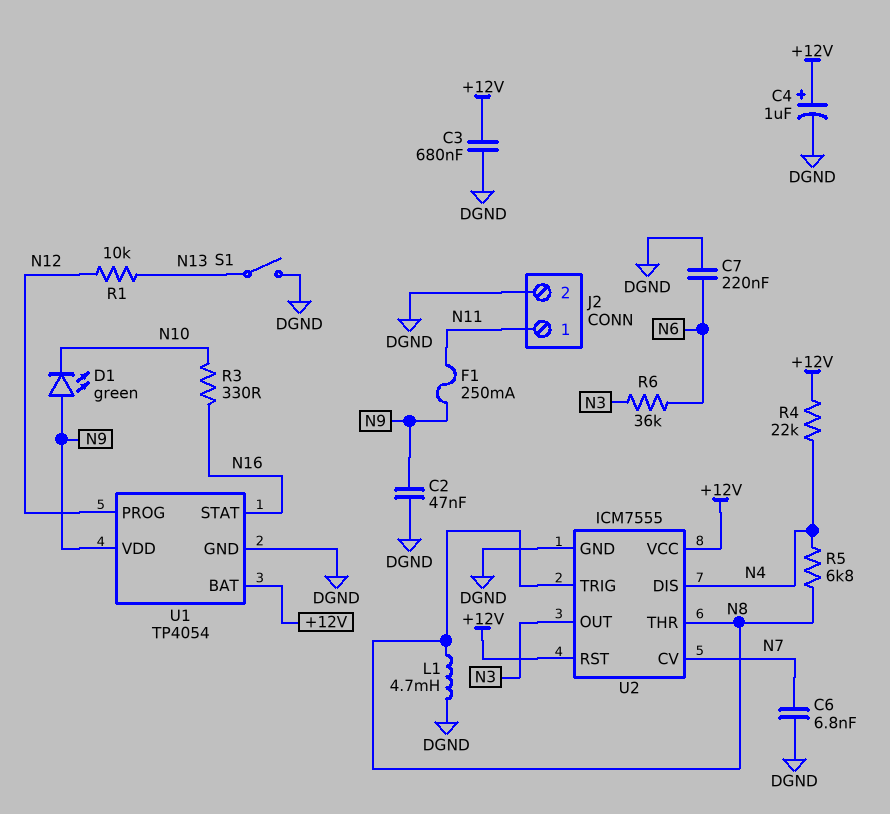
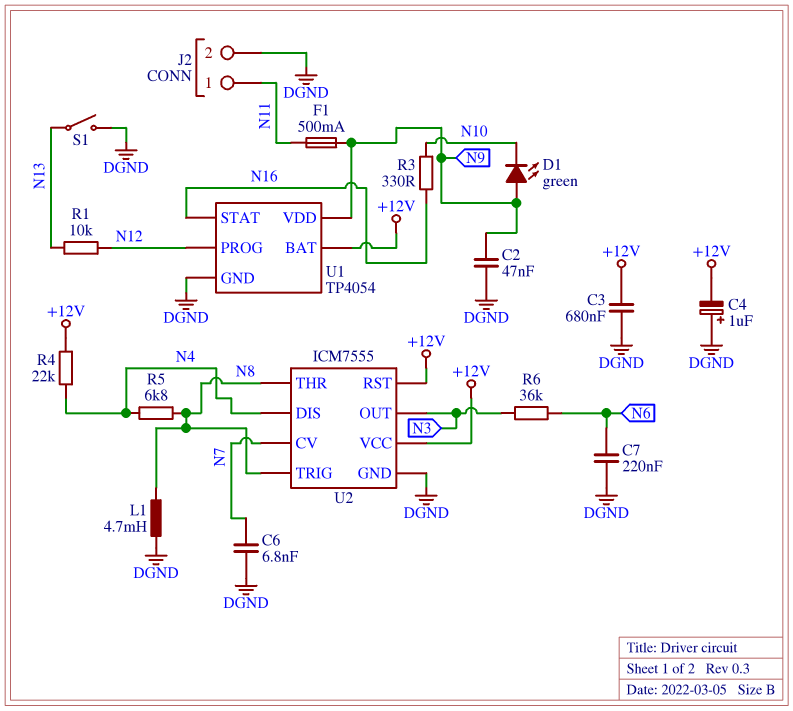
C4: 1uF (plus +12V, minus DGND) -> 1uF (plus DGND, minus +12V)
F1: 250mA (N9, N11) -> 500mA (N9, N11)

